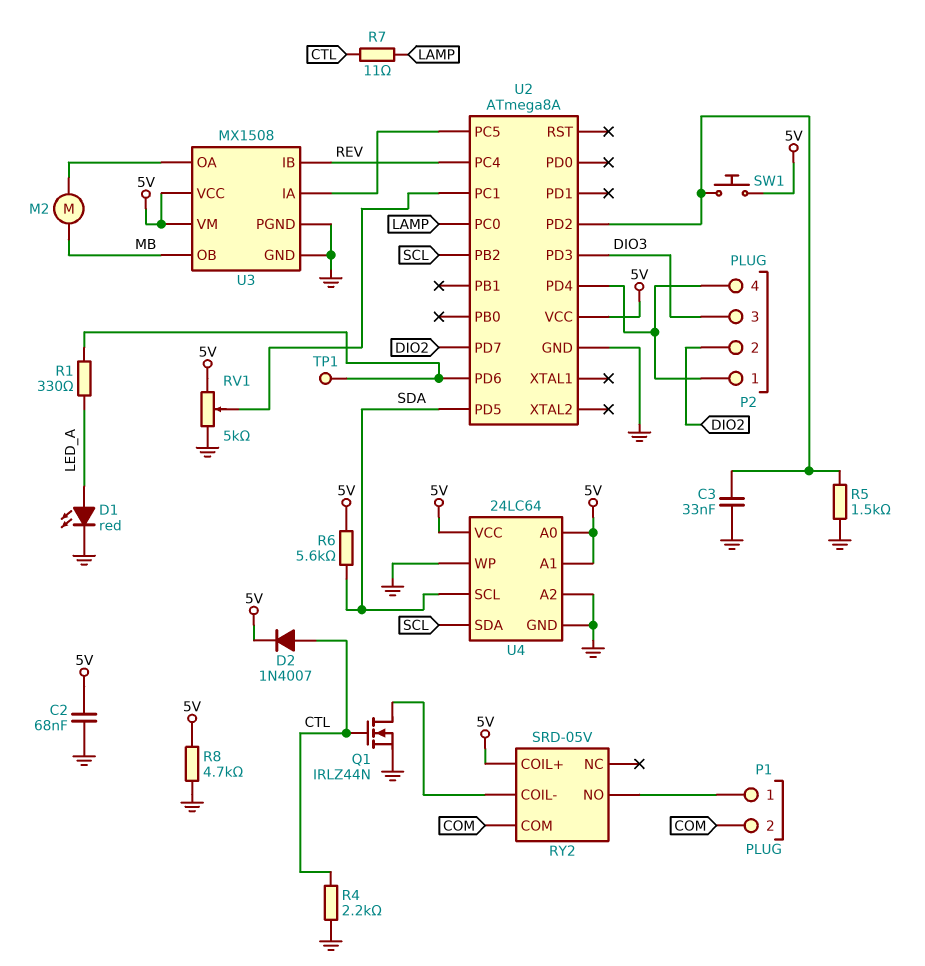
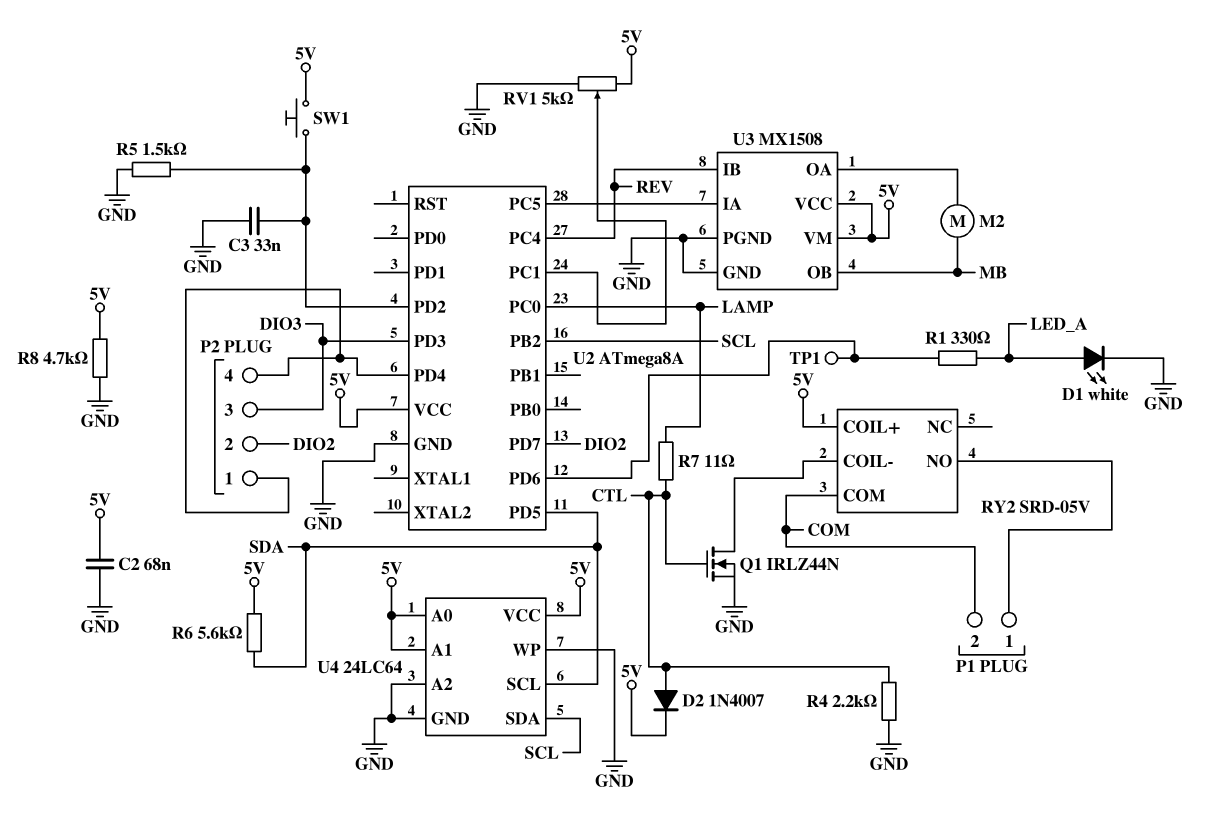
D1: LED red (A LED_A, K GND) -> LED white (A LED_A, K GND)

